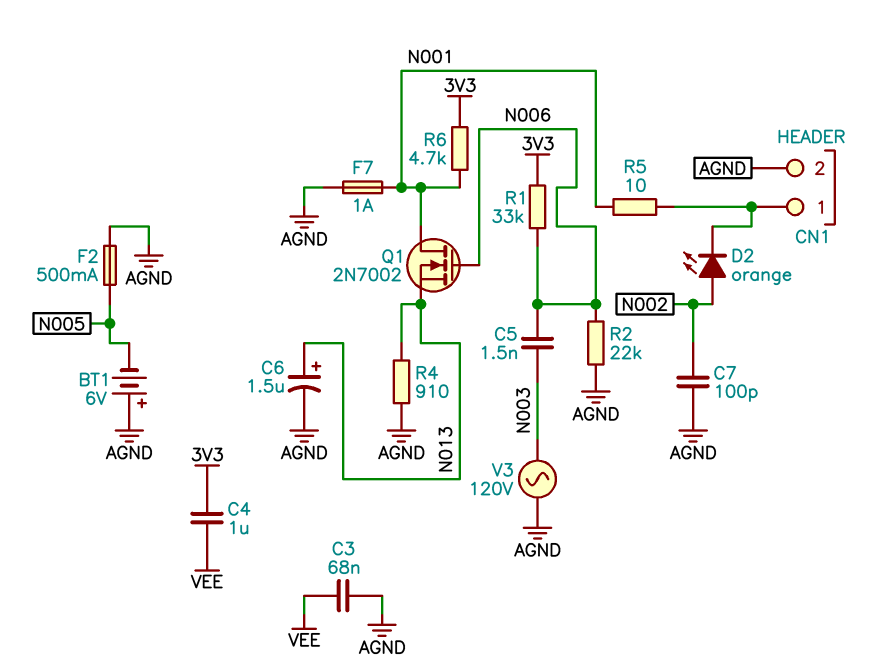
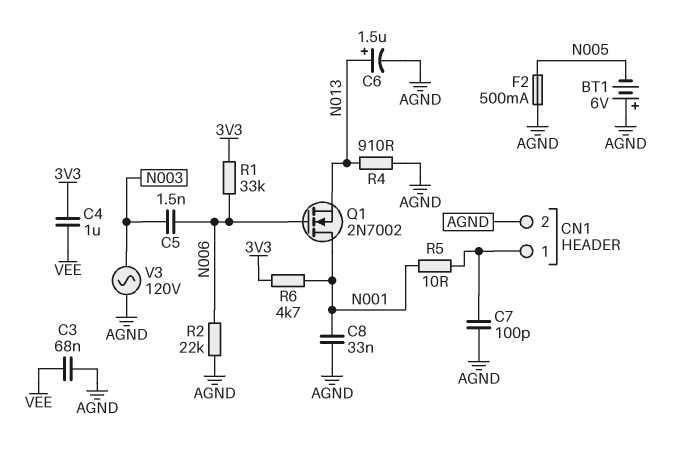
C7: 100pF (AGND, N002) -> 100pF (AGND, CN1/1)
C8: none -> 33nF (AGND, N001)
D2: LED orange (A N002, K CN1/1) -> none
F7: 1A (AGND, N001) -> none

